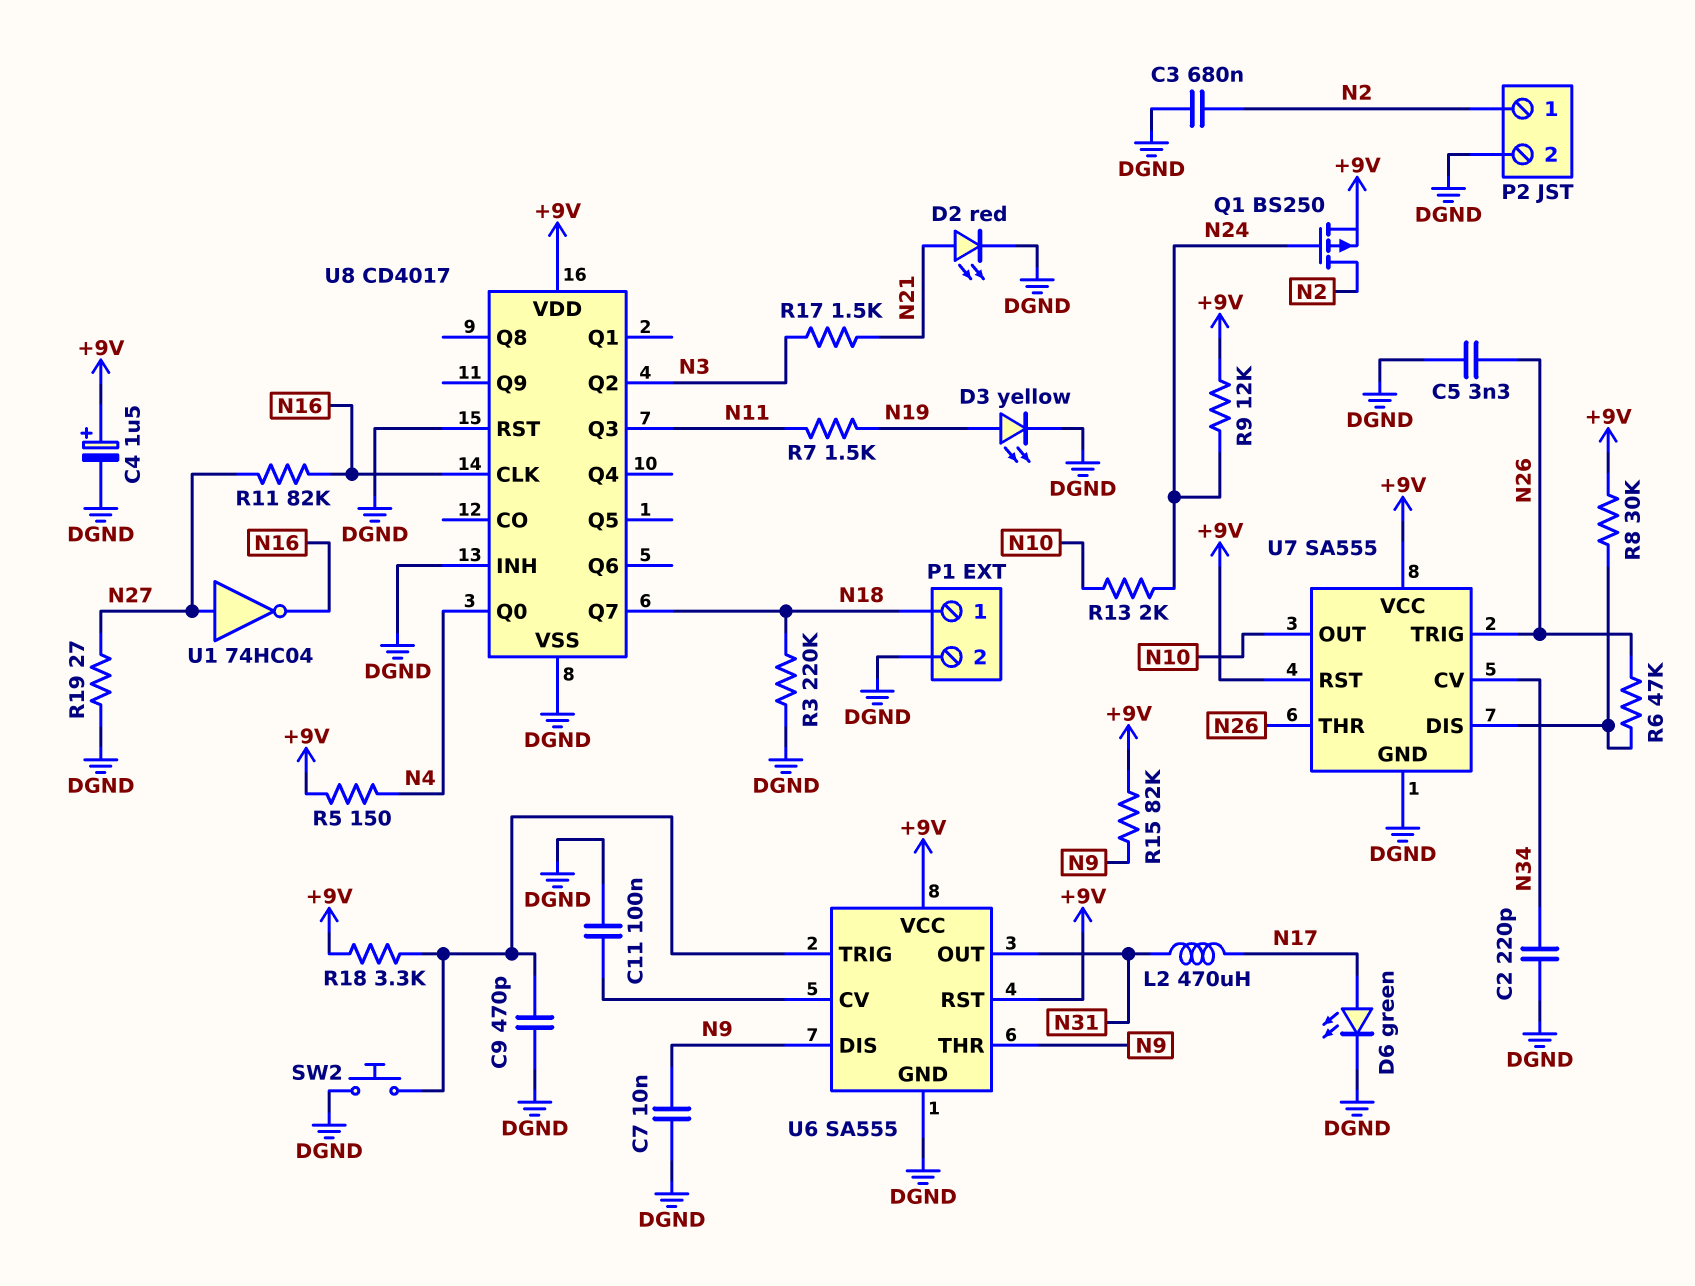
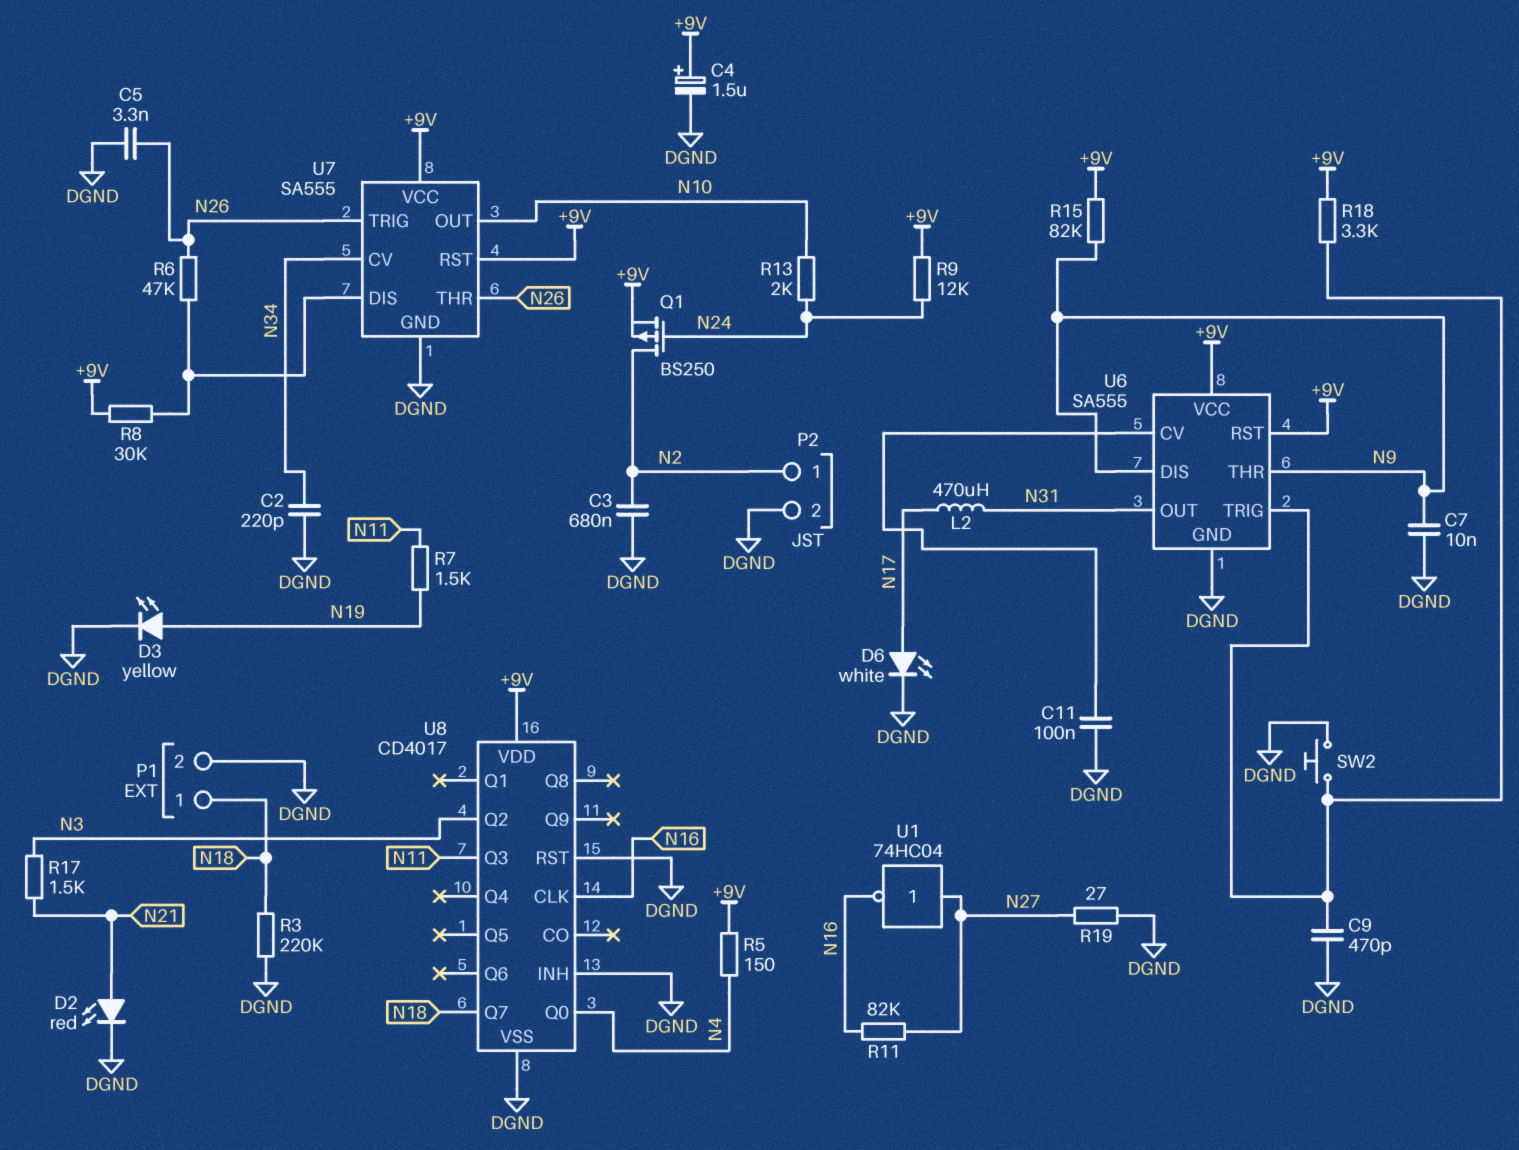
D6: LED green (A N17, K DGND) -> LED white (A N17, K DGND)

